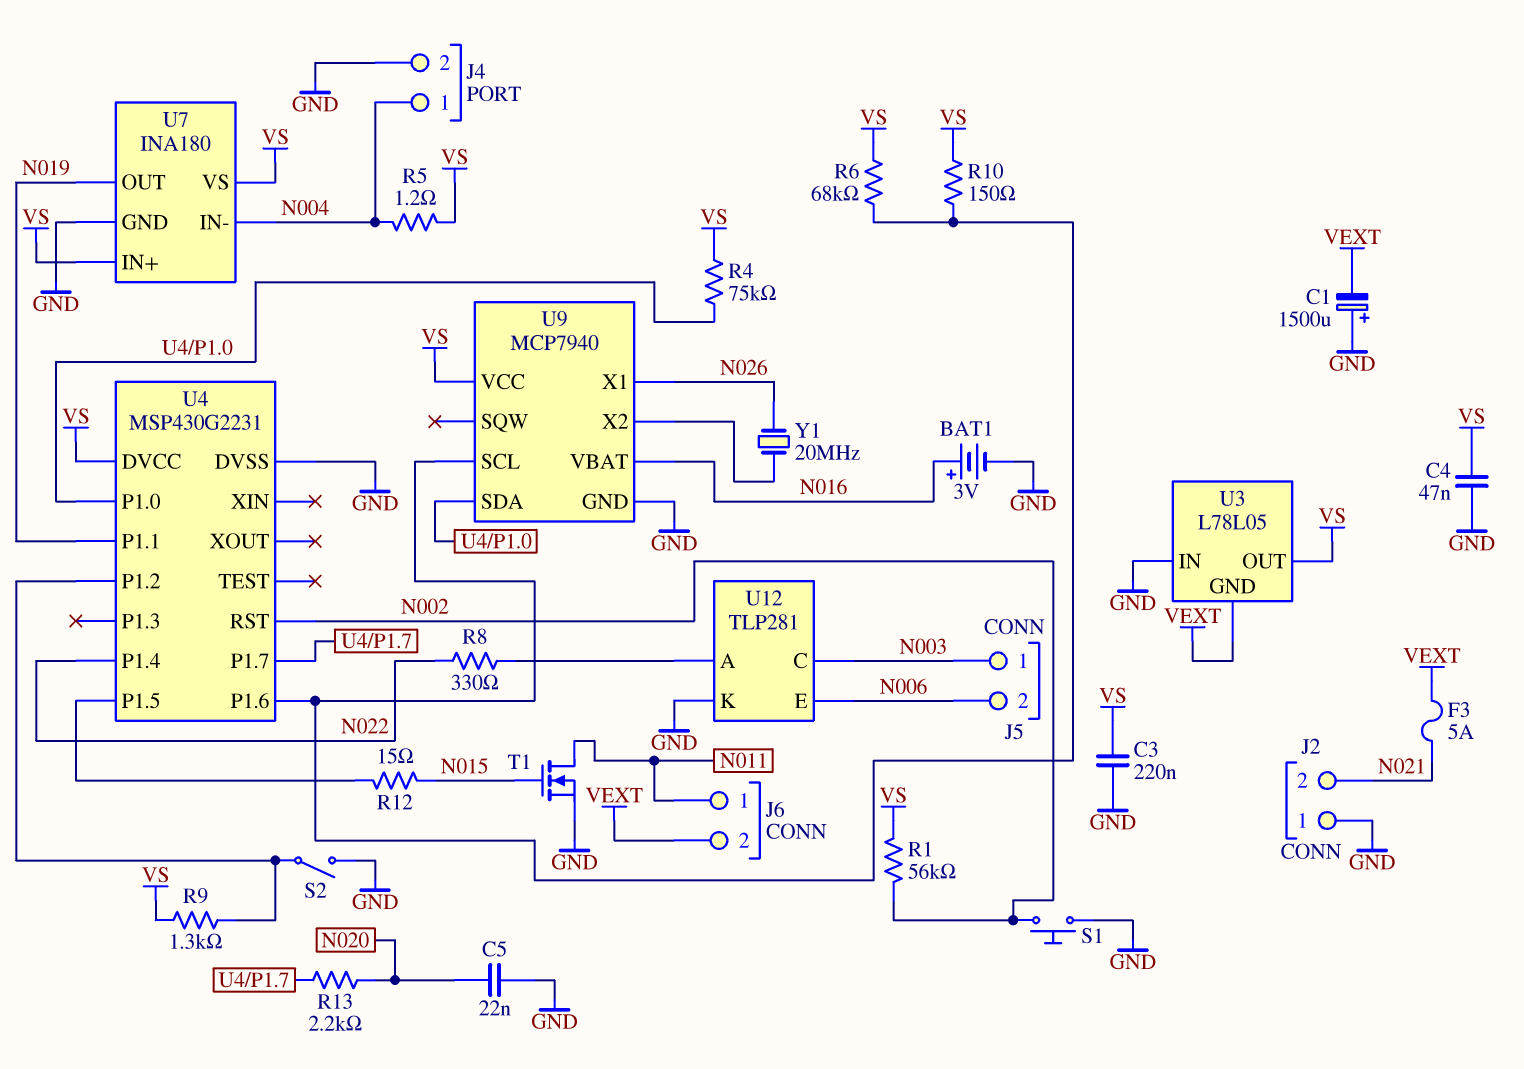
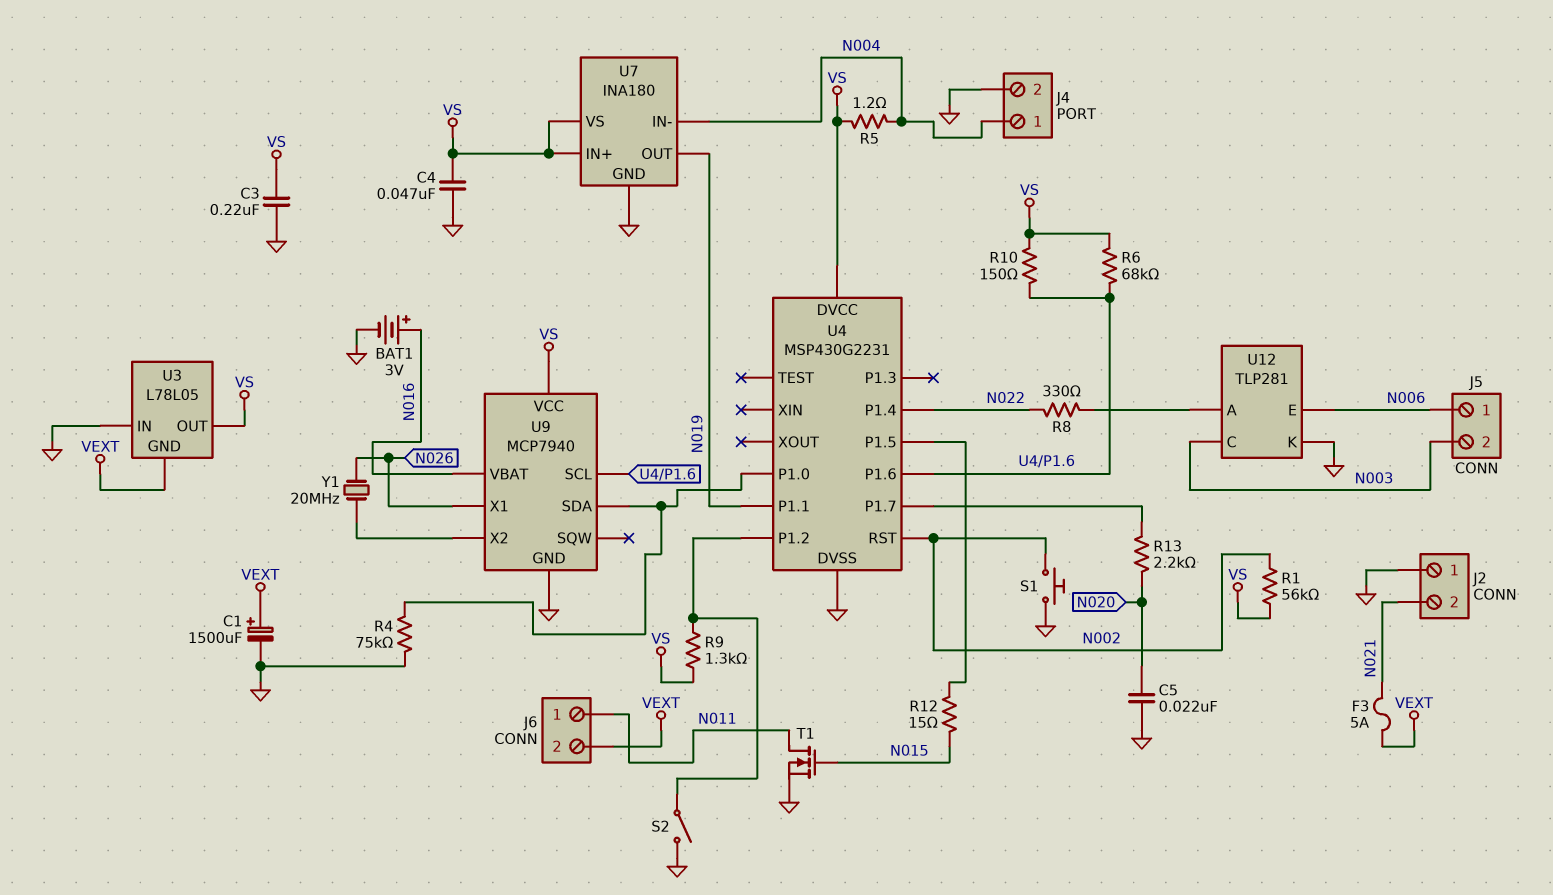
C1: 1500uF (plus GND, minus VEXT) -> 1500uF (plus VEXT, minus GND)
J5 pin 1: N003 -> N006
J5 pin 2: N006 -> N003
R4: 75k (U4/P1.0, VS) -> 75k (GND, U4/P1.0)

